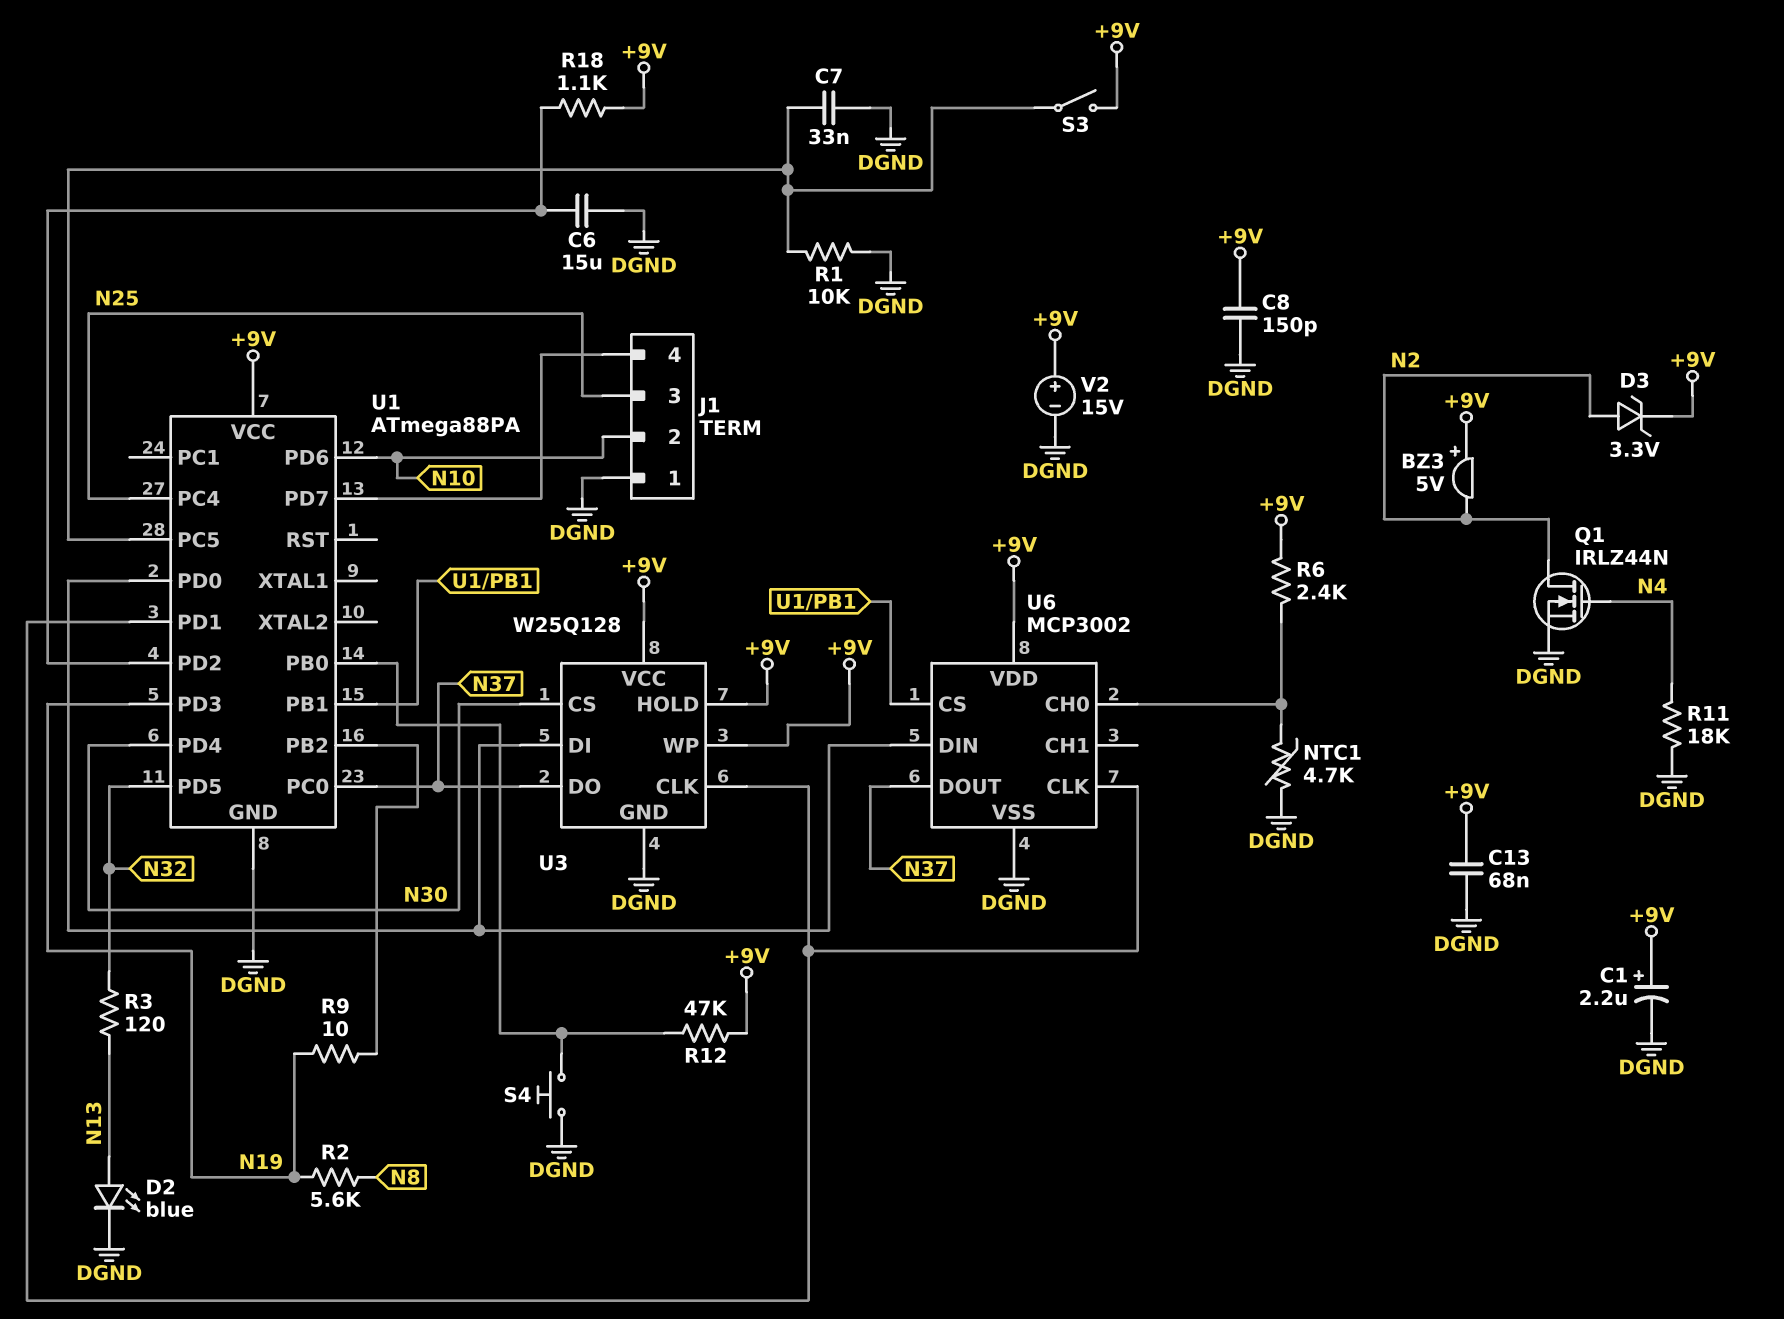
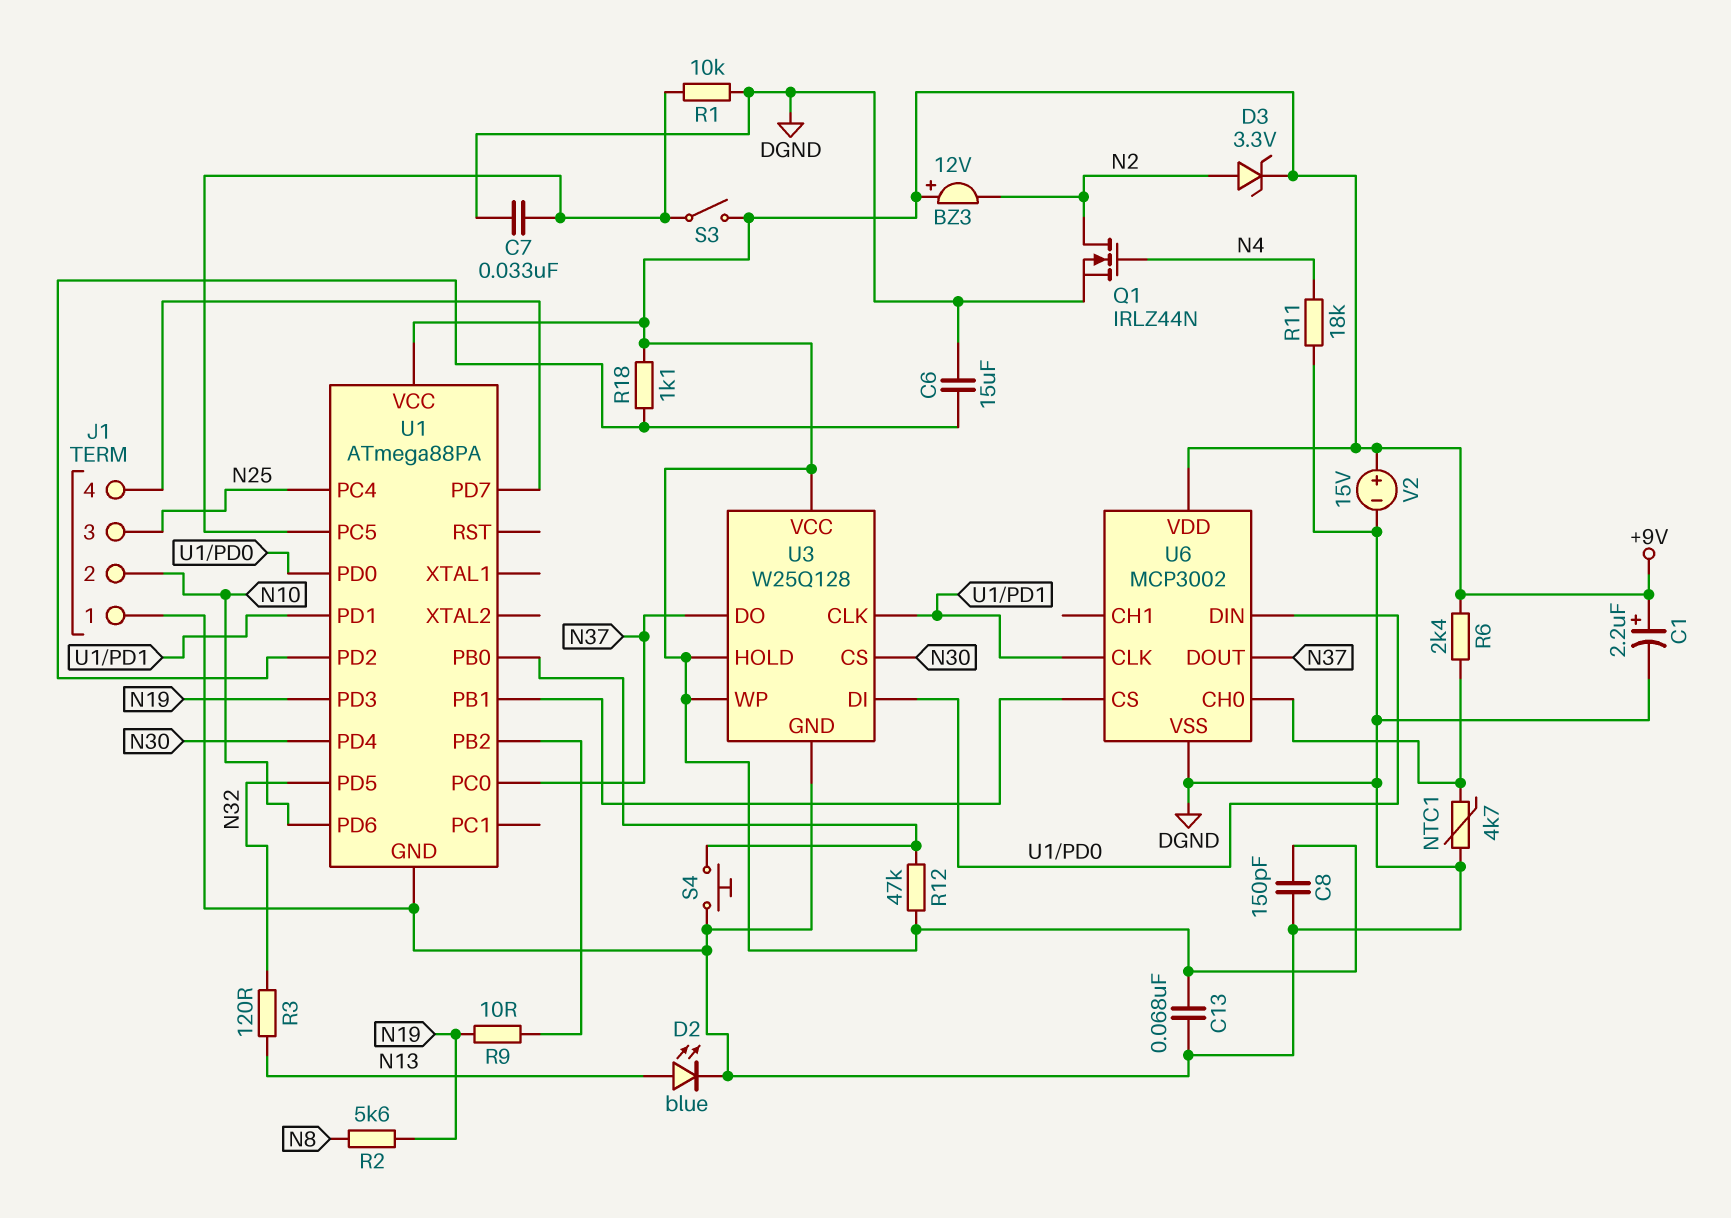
BZ3: buzzer 5V (plus +9V, minus N2) -> buzzer 12V (plus +9V, minus N2)

